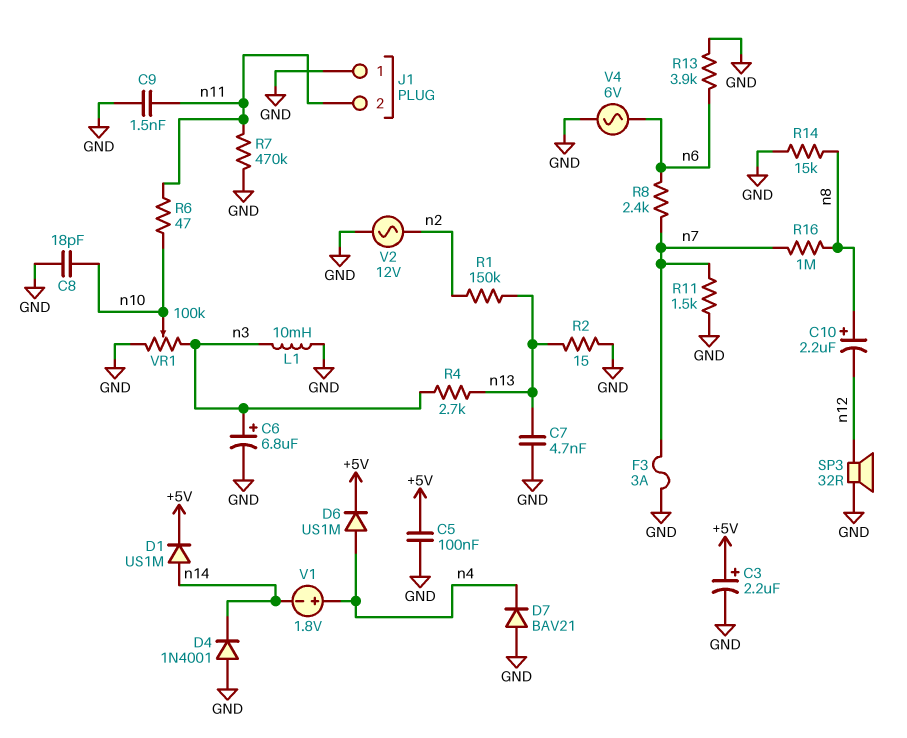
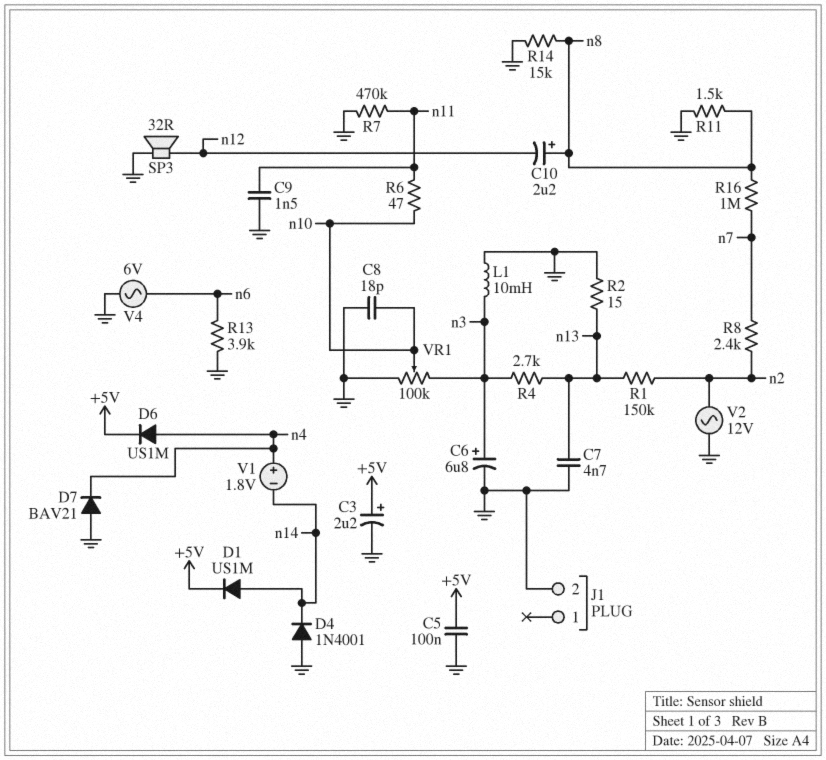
F3: 3A (GND, n7) -> none
J1 pin 1: GND -> none
J1 pin 2: n11 -> GND
R8: 2.4k (n6, n7) -> 2.4k (n2, n7)
R11: 1.5k (GND, n7) -> 1.5k (GND, n8)

